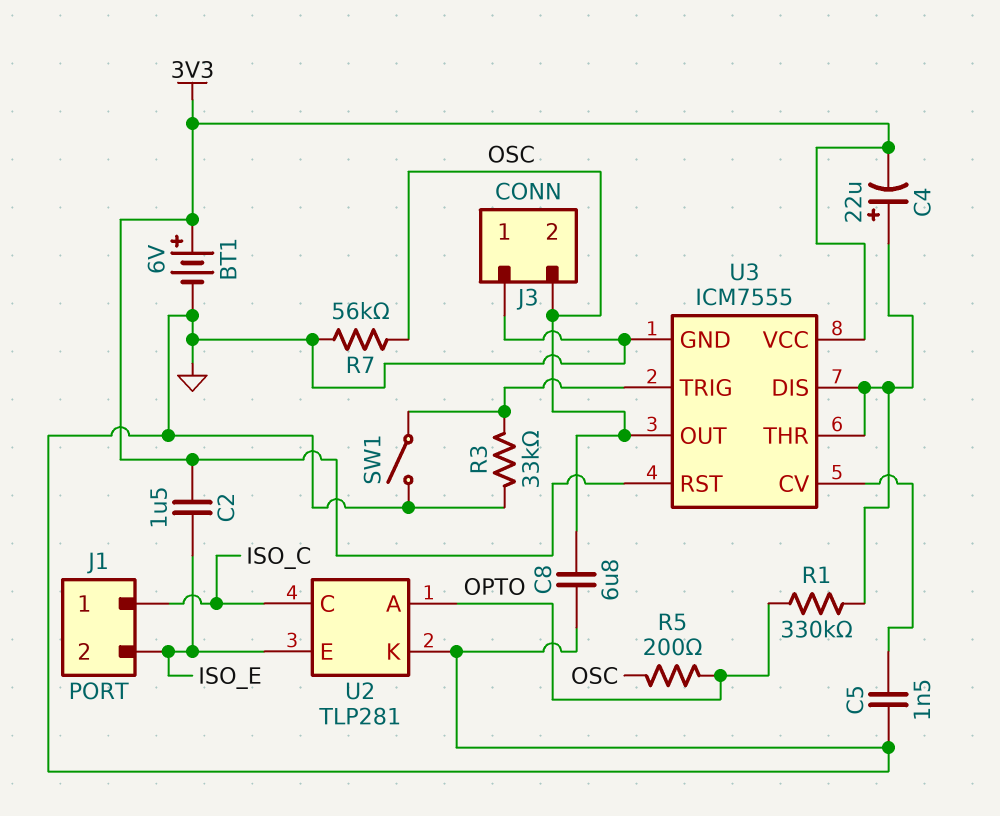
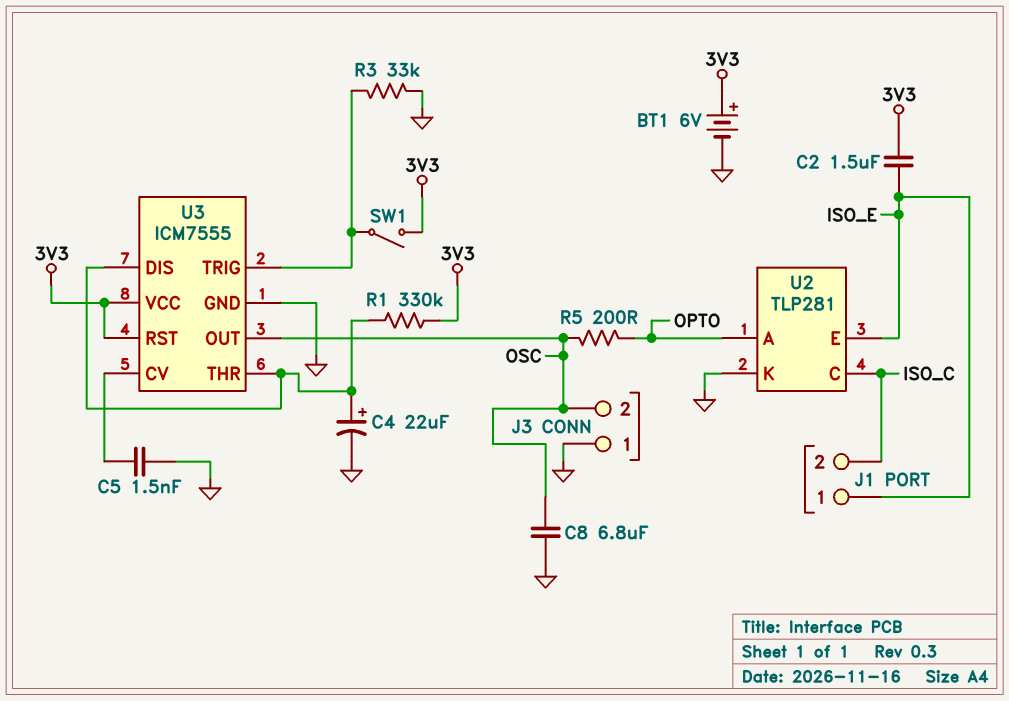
C4: 22uF (plus U3/DIS, minus 3V3) -> 22uF (plus U3/DIS, minus GND)
J1 pin 1: ISO_C -> ISO_E
J1 pin 2: ISO_E -> ISO_C
R1: 330k (OPTO, U3/DIS) -> 330k (3V3, U3/DIS)
R7: 56k (GND, OSC) -> none
SW1: switch (GND, U3/TRIG) -> switch (3V3, U3/TRIG)

